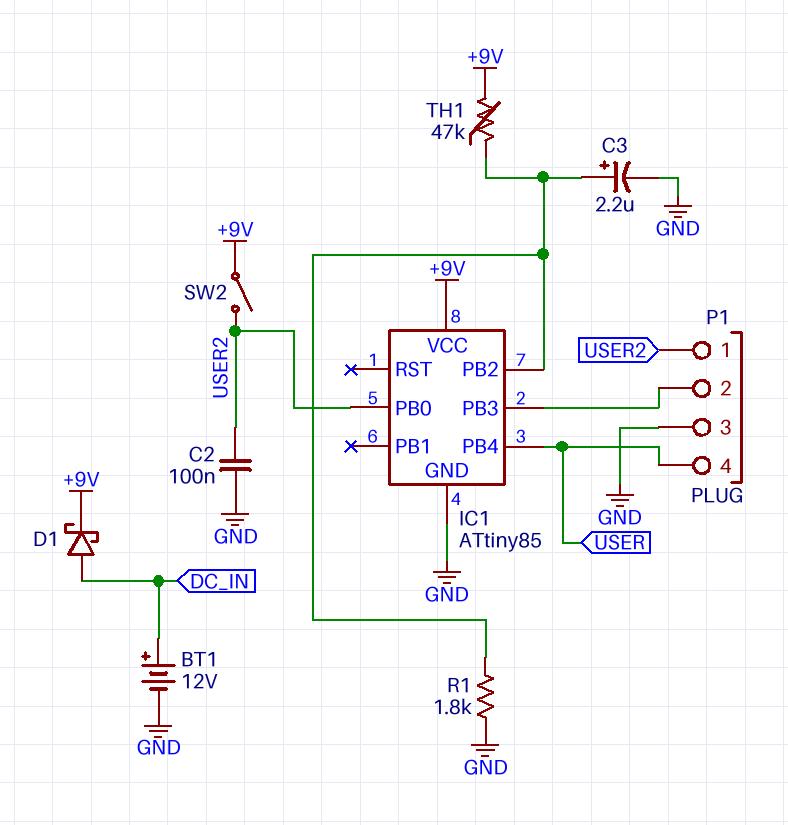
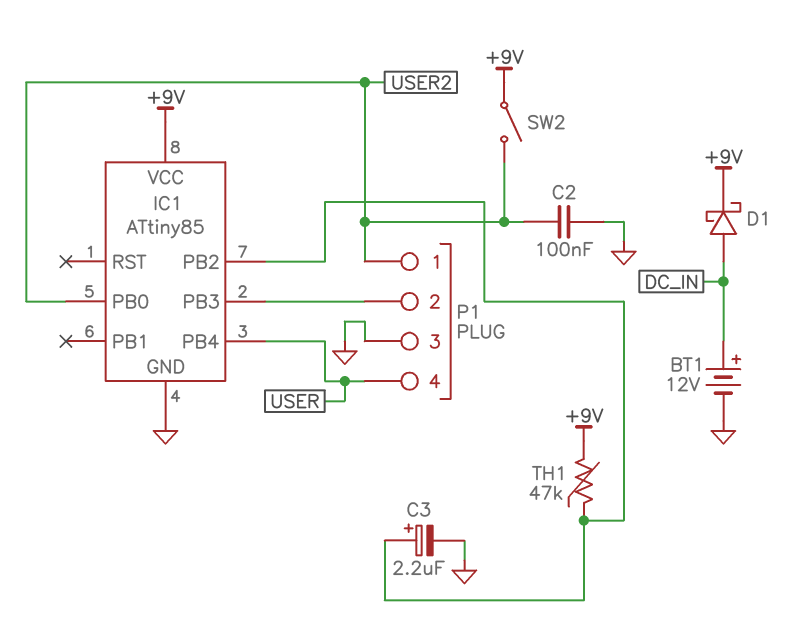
R1: 1.8k (GND, IC1/PB2) -> none

